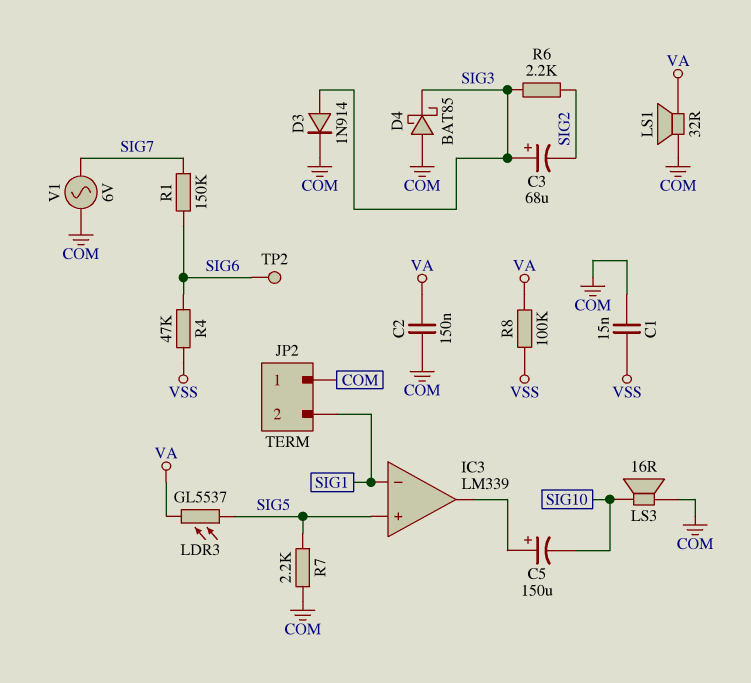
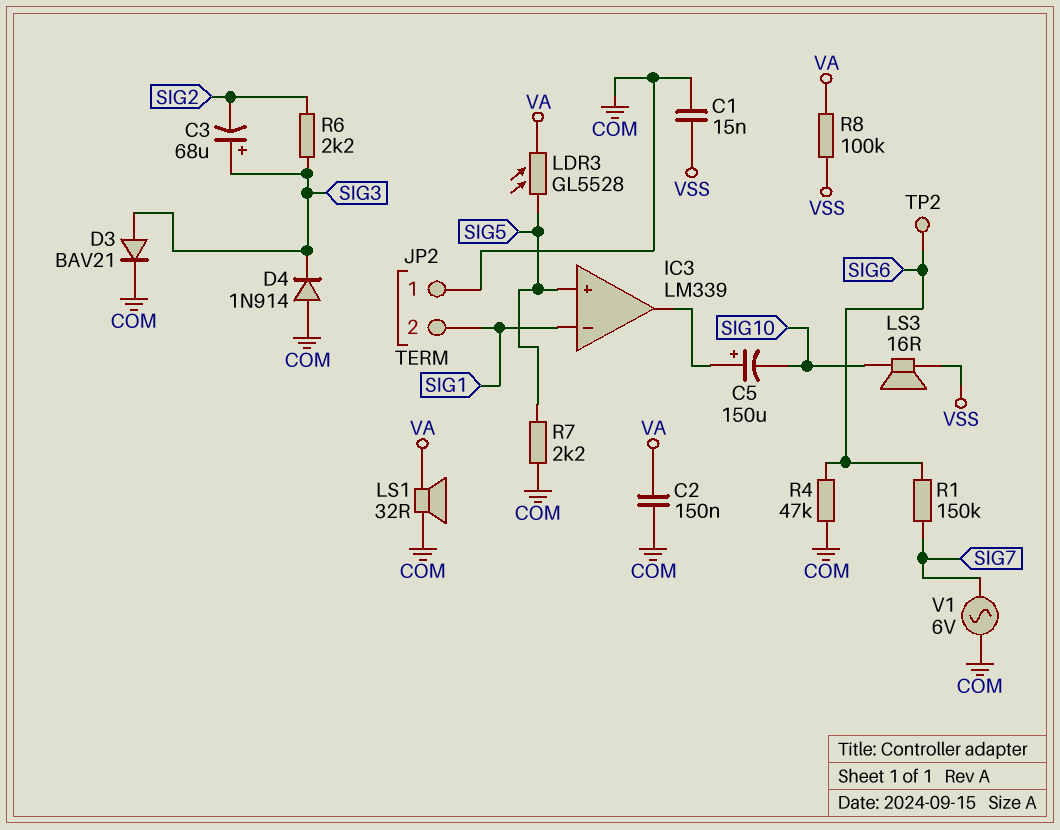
D3: diode 1N914 (A SIG3, K COM) -> diode BAV21 (A SIG3, K COM)
D4: schottky BAT85 (A COM, K SIG3) -> diode 1N914 (A COM, K SIG3)
LDR3: GL5537 (SIG5, VA) -> GL5528 (SIG5, VA)
LS3: speaker 16R (COM, SIG10) -> speaker 16R (SIG10, VSS)
R4: 47k (SIG6, VSS) -> 47k (COM, SIG6)

